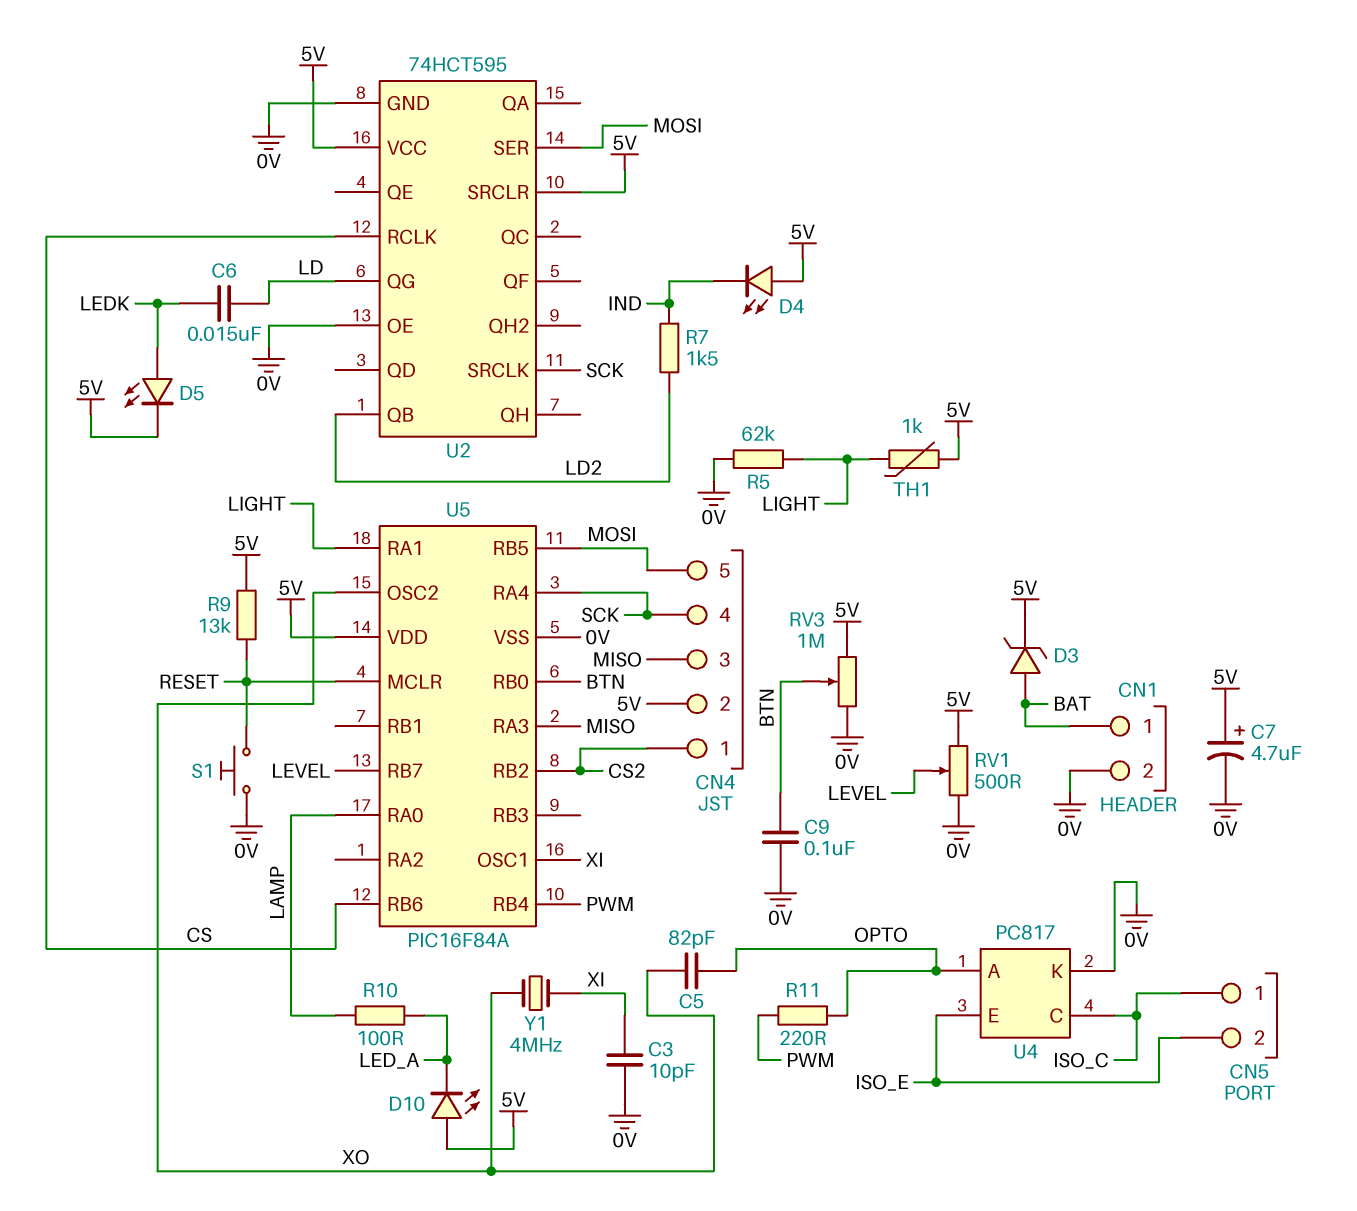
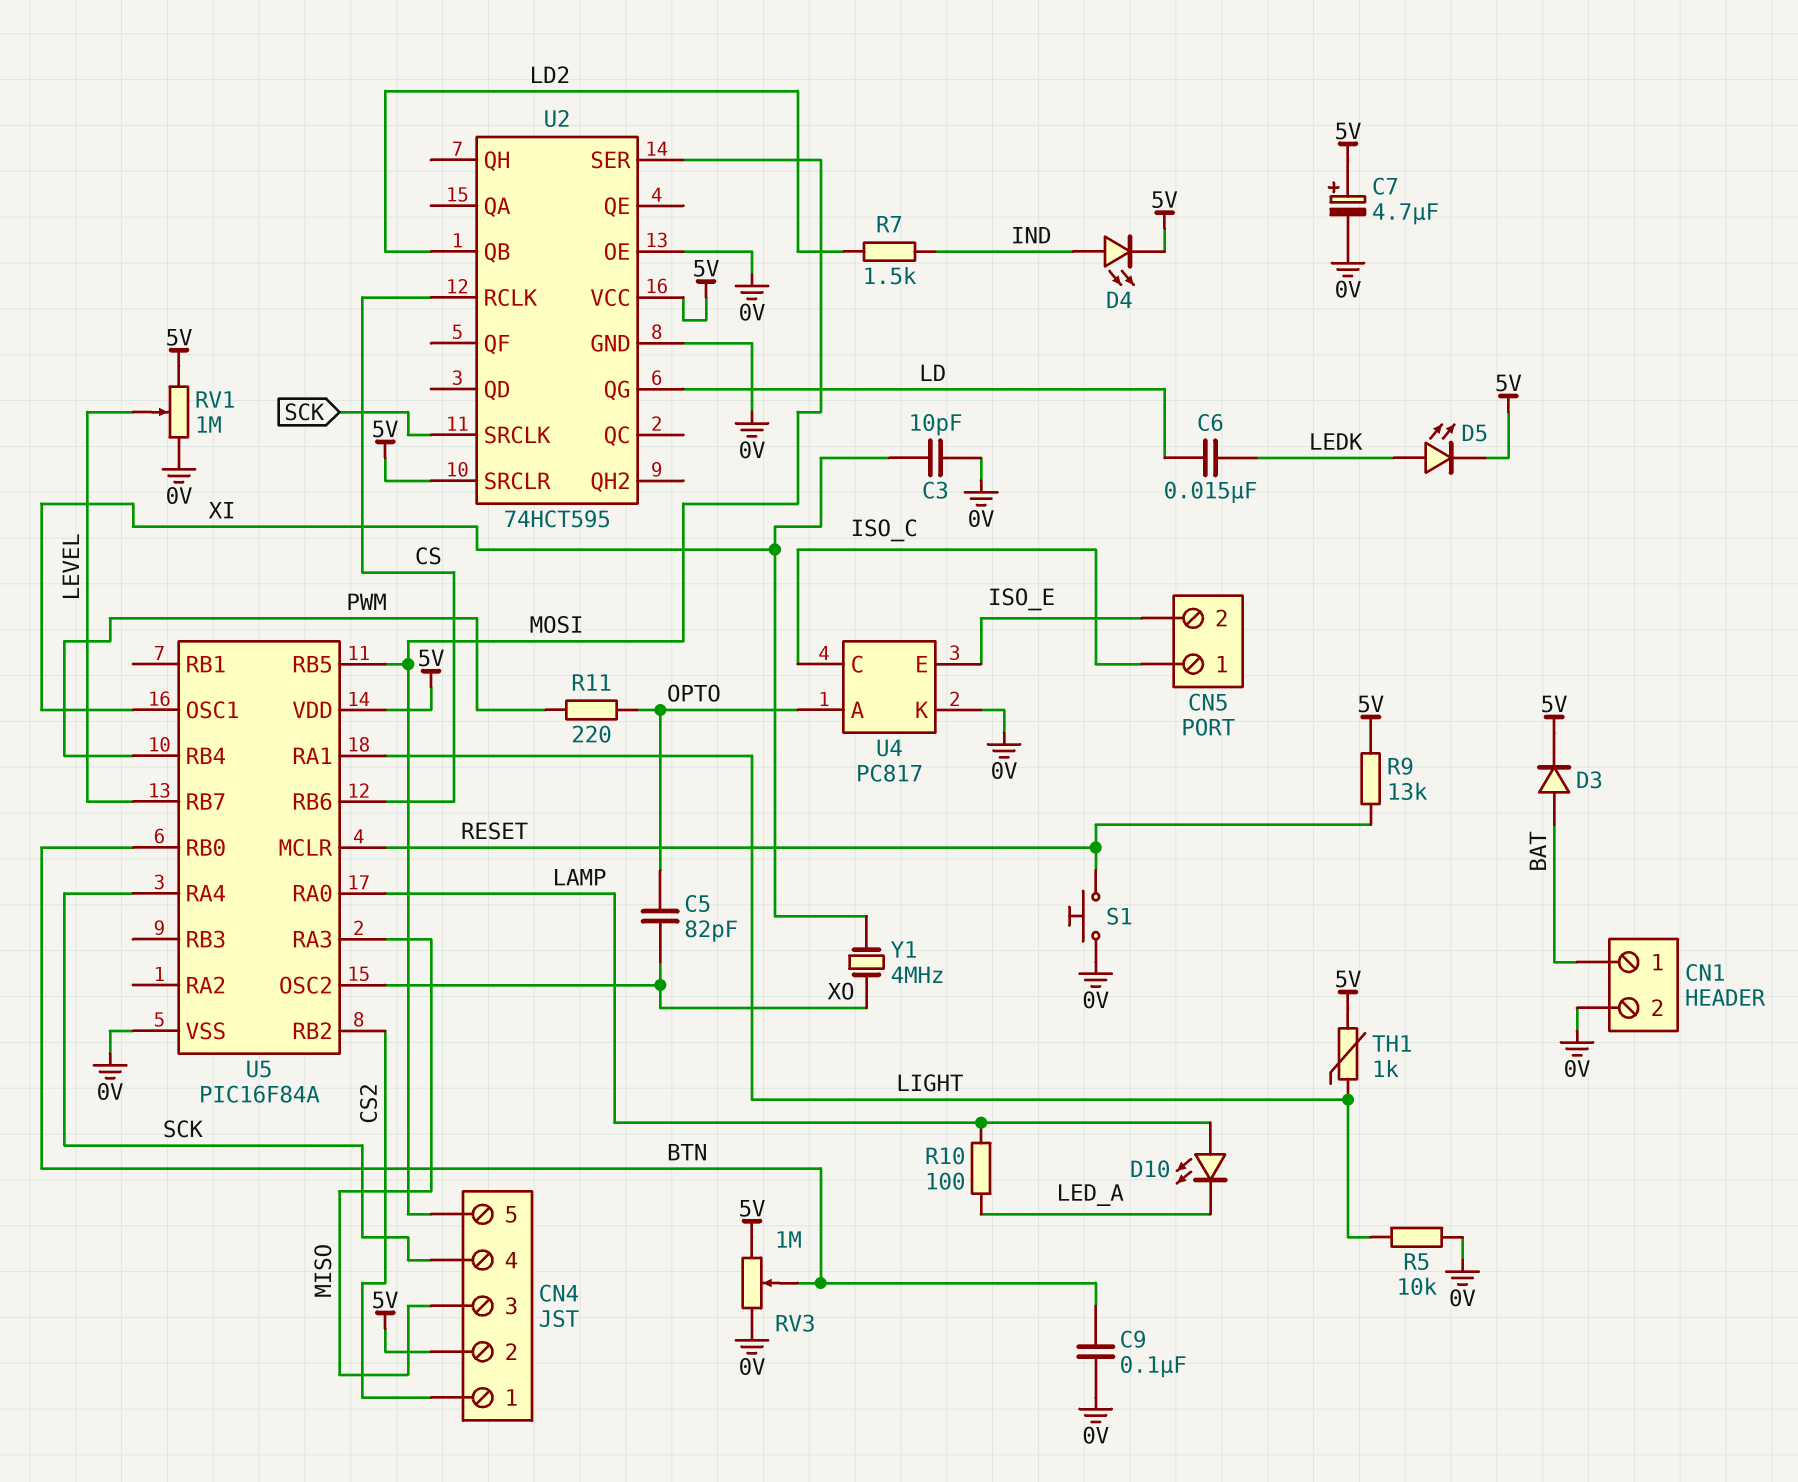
D3: zener (A BAT, K 5V) -> diode (A BAT, K 5V)
D4: LED (A 5V, K IND) -> LED (A IND, K 5V)
D10: LED (A 5V, K LED_A) -> LED (A LAMP, K LED_A)
R5: 62k (0V, LIGHT) -> 10k (0V, LIGHT)
RV1: 500 (0V, 5V, wiper LEVEL) -> 1M (0V, 5V, wiper LEVEL)

